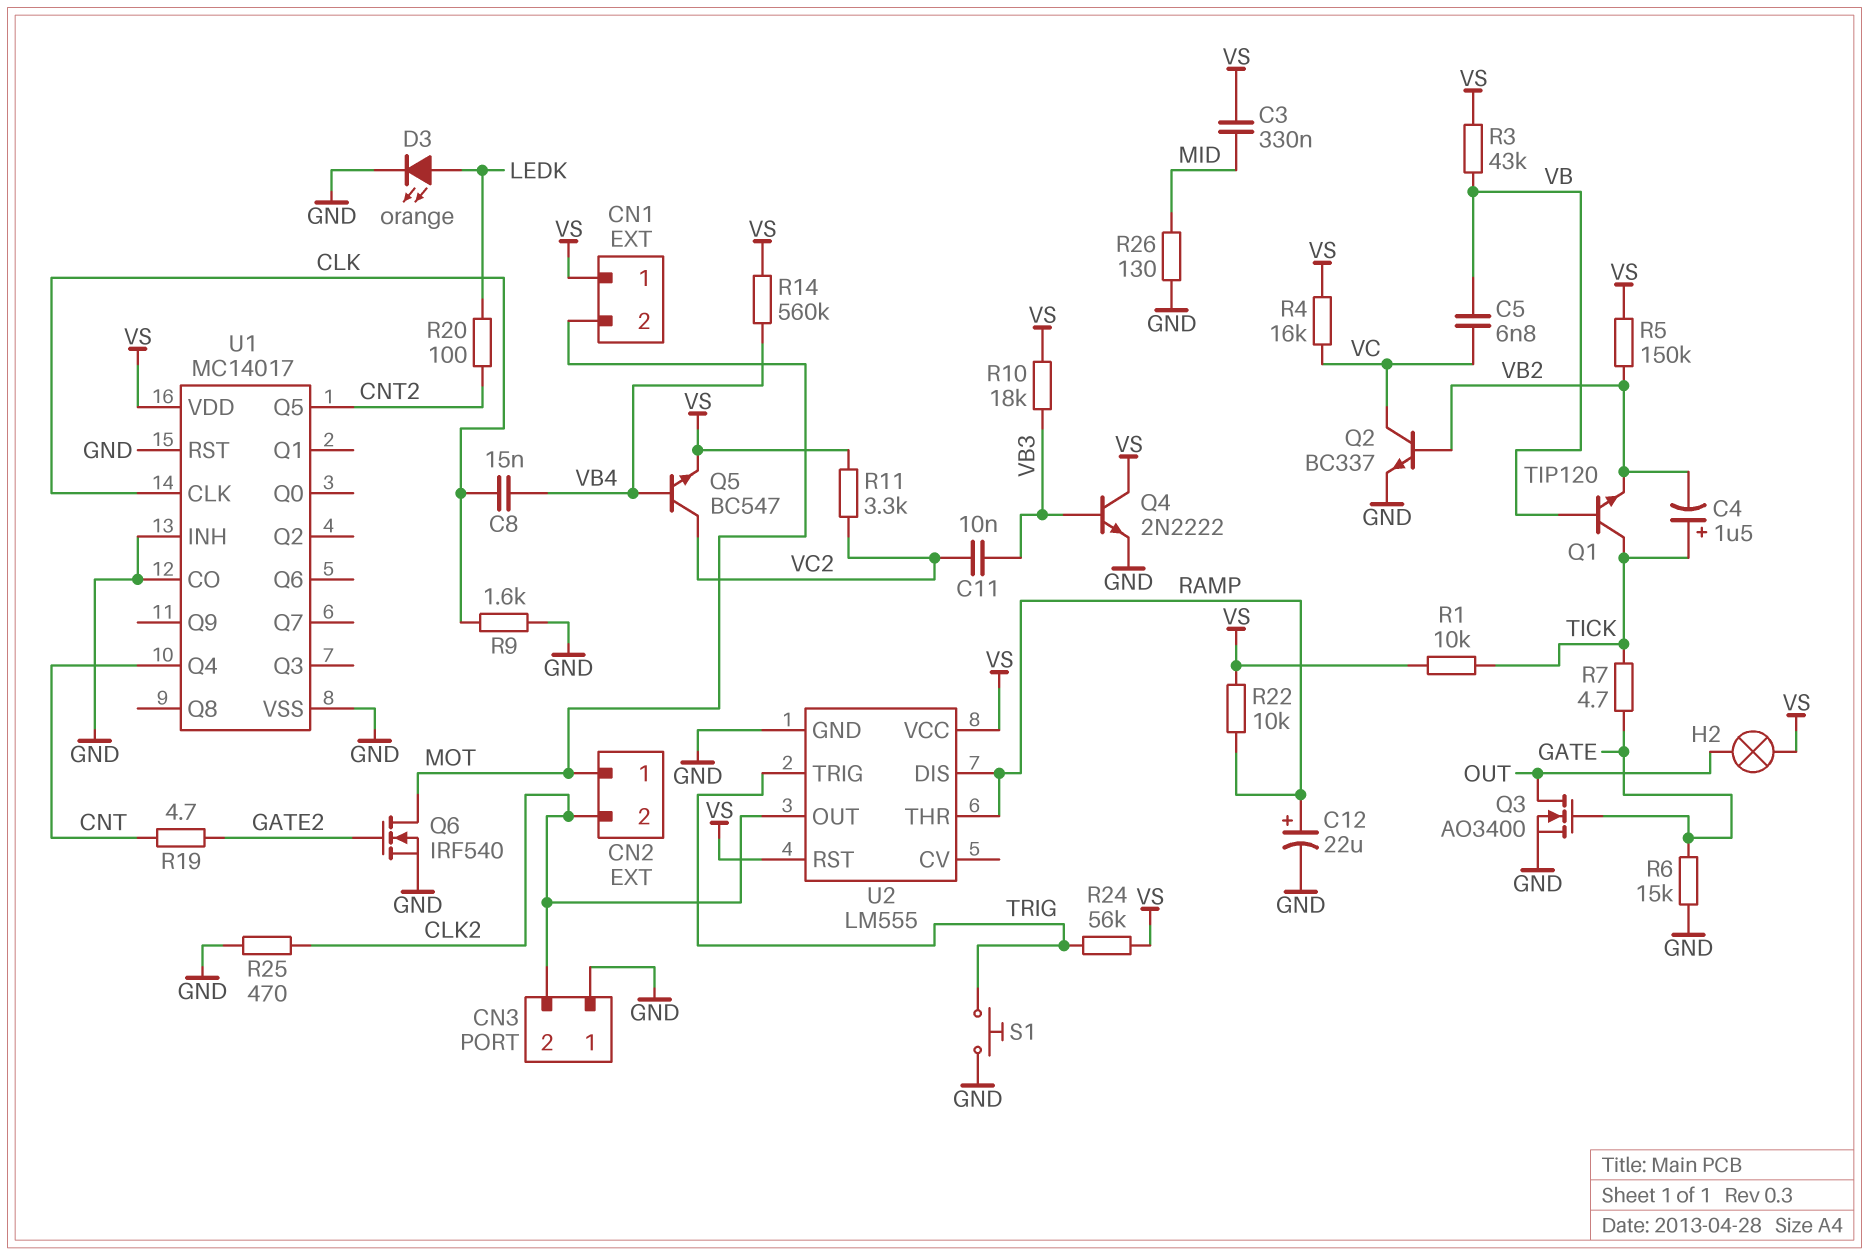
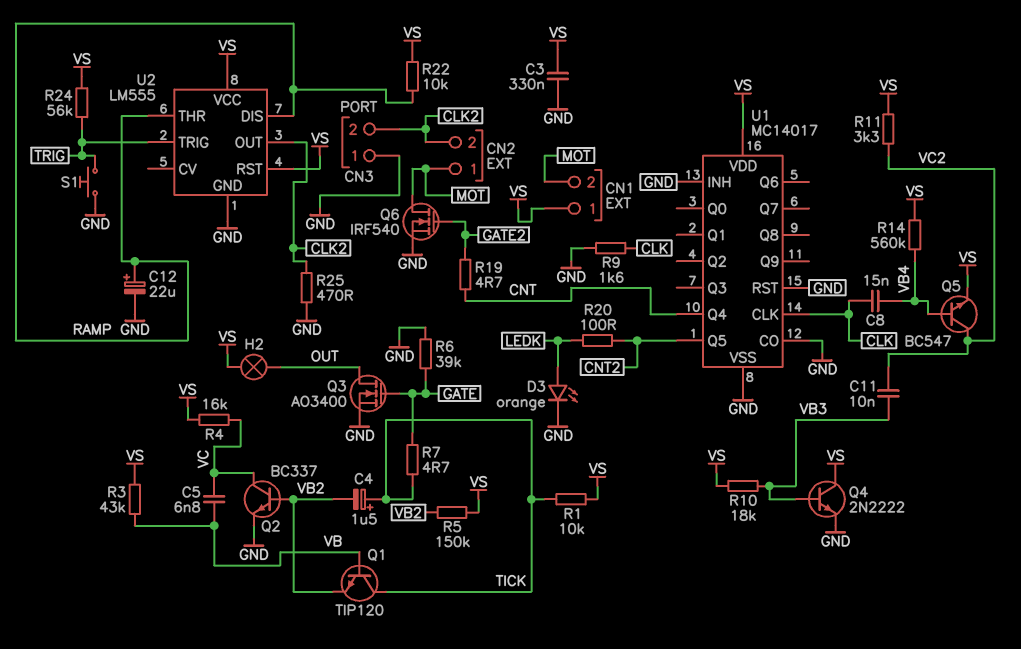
C3: 330nF (MID, VS) -> 330nF (GND, VS)
R6: 15k (GATE, GND) -> 39k (GATE, GND)
R26: 130 (GND, MID) -> none

